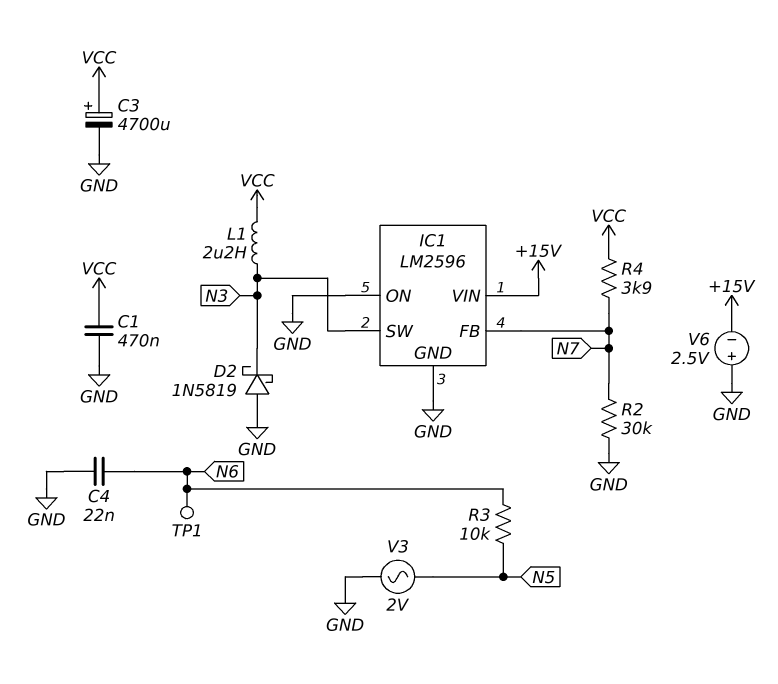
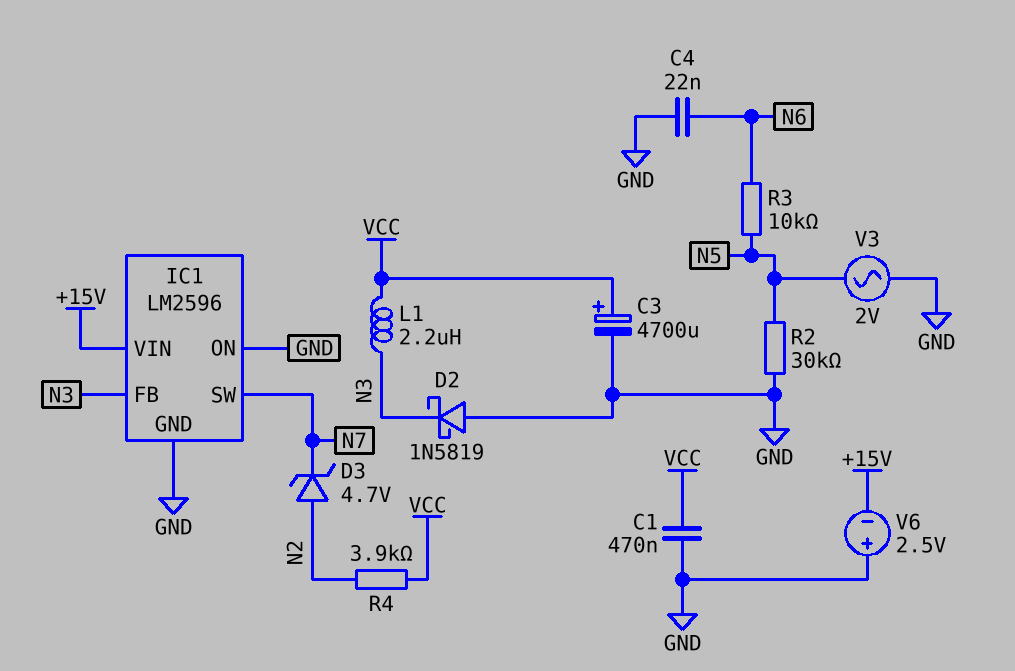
D3: none -> zener 4.7V (A N2, K N7)
IC1 pin FB: N7 -> N3
IC1 pin SW: N3 -> N7
R2: 30k (GND, N7) -> 30k (GND, N5)
R4: 3.9k (N7, VCC) -> 3.9k (N2, VCC)
TP1: test point (N6) -> none

